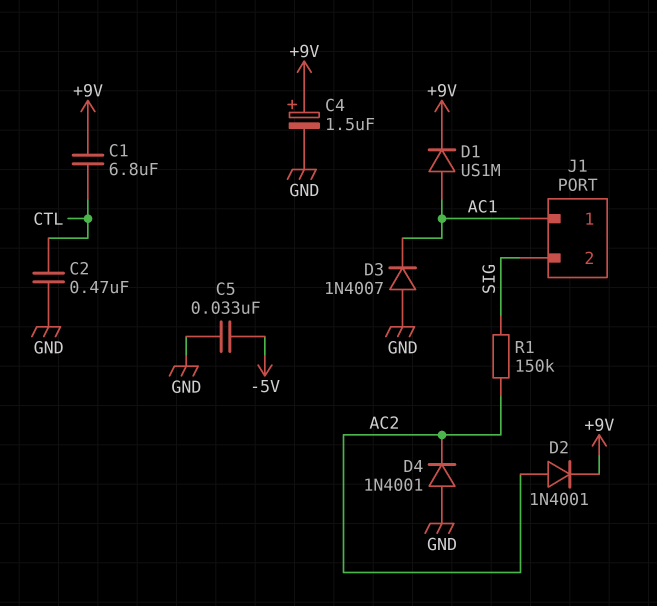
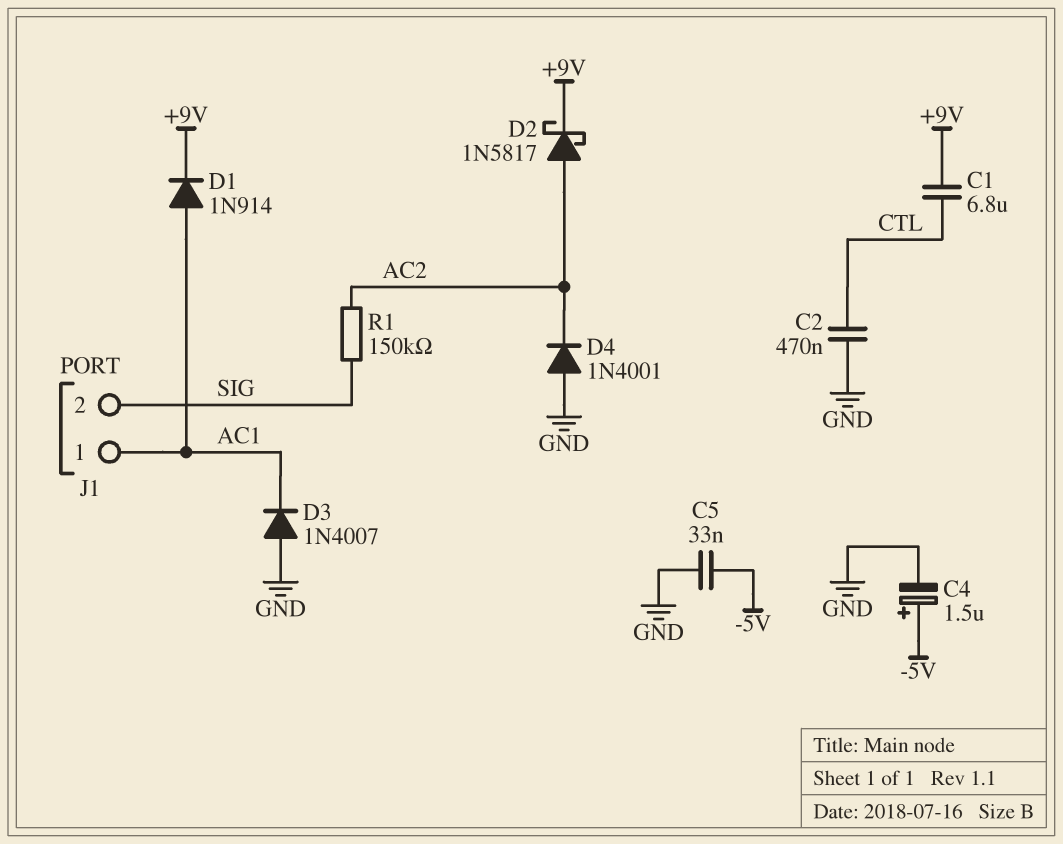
C4: 1.5uF (plus +9V, minus GND) -> 1.5uF (plus -5V, minus GND)
D1: diode US1M (A AC1, K +9V) -> diode 1N914 (A AC1, K +9V)
D2: diode 1N4001 (A AC2, K +9V) -> schottky 1N5817 (A AC2, K +9V)

